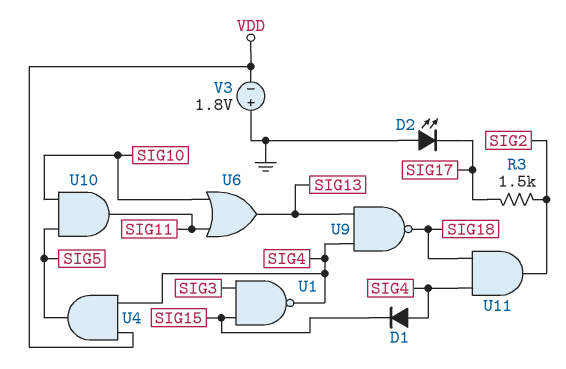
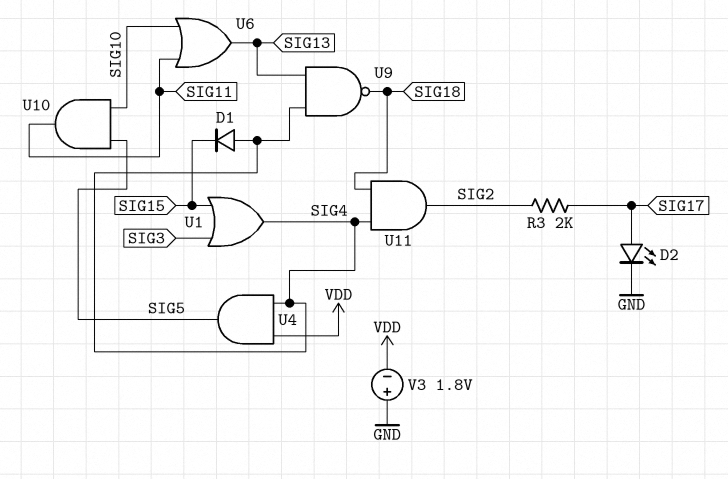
D2: LED (A GND, K SIG17) -> LED (A SIG17, K GND)
R3: 1.5k (SIG2, SIG17) -> 2k (SIG2, SIG17)
U1: NAND (in SIG3, in SIG15, out SIG4) -> OR (in SIG3, in SIG15, out SIG4)

